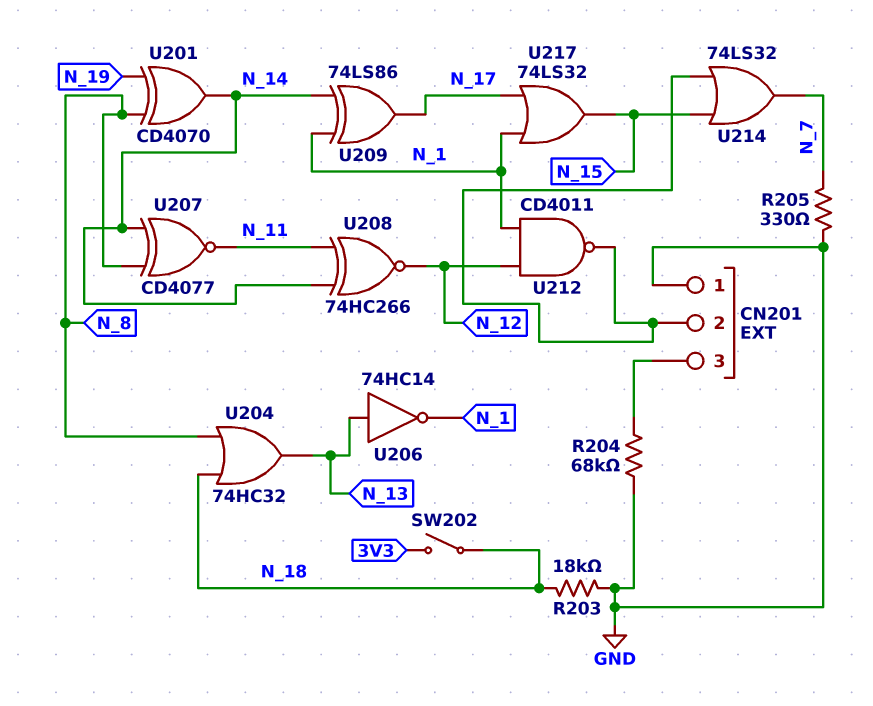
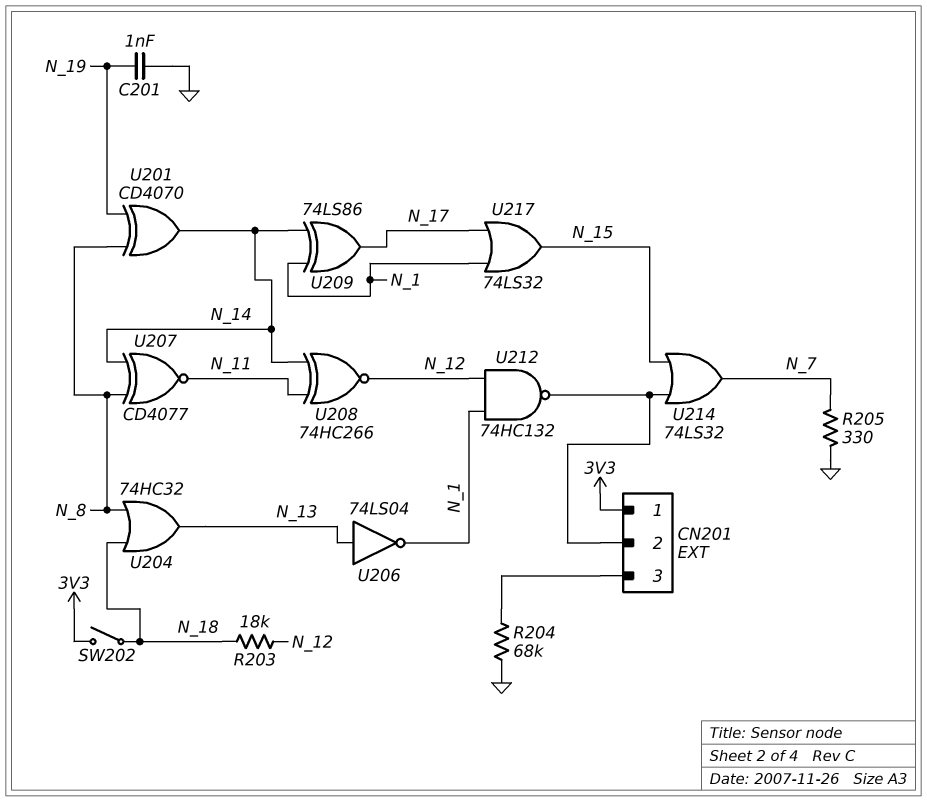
C201: none -> 1nF (GND, N_19)
CN201 pin 1: GND -> 3V3
R203: 18k (GND, N_18) -> 18k (N_12, N_18)
U206: NOT 74HC14 (in N_13, out N_1) -> NOT 74LS04 (in N_13, out N_1)
U212: NAND CD4011 (in N_1, in N_12, out CN201/2) -> NAND 74HC132 (in N_1, in N_12, out CN201/2)

